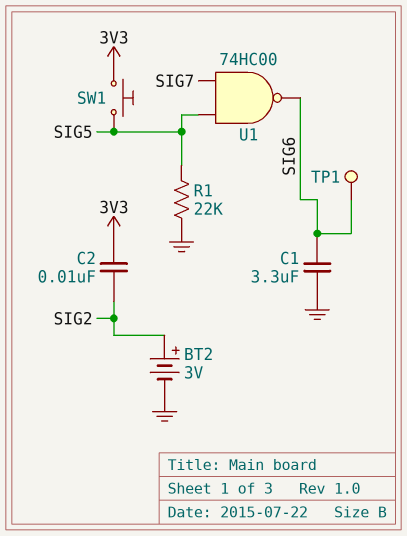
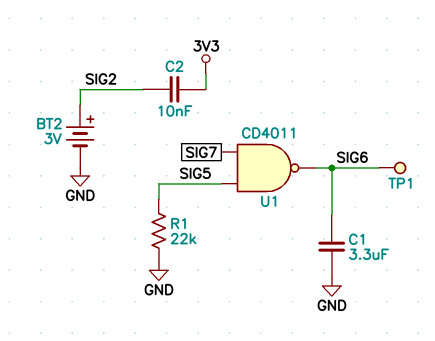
SW1: button (3V3, SIG5) -> none
U1: NAND 74HC00 (in SIG5, in SIG7, out SIG6) -> NAND CD4011 (in SIG5, in SIG7, out SIG6)

